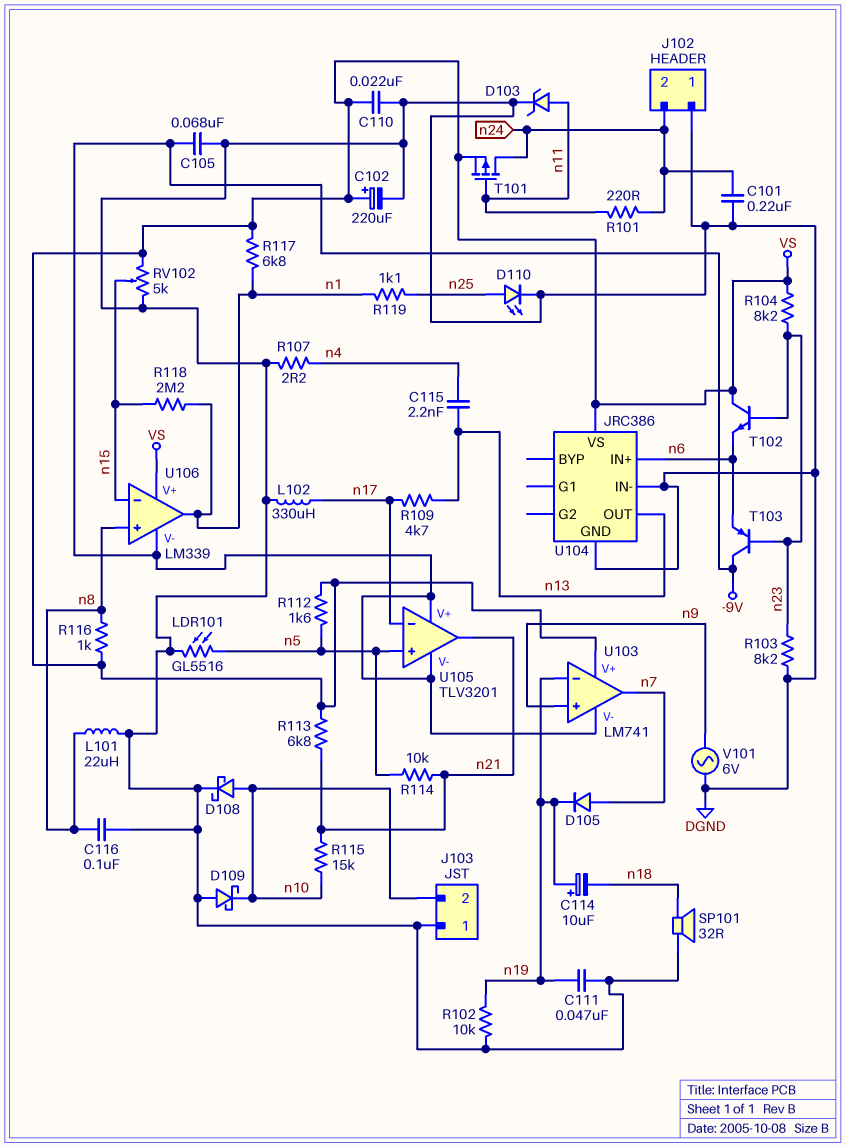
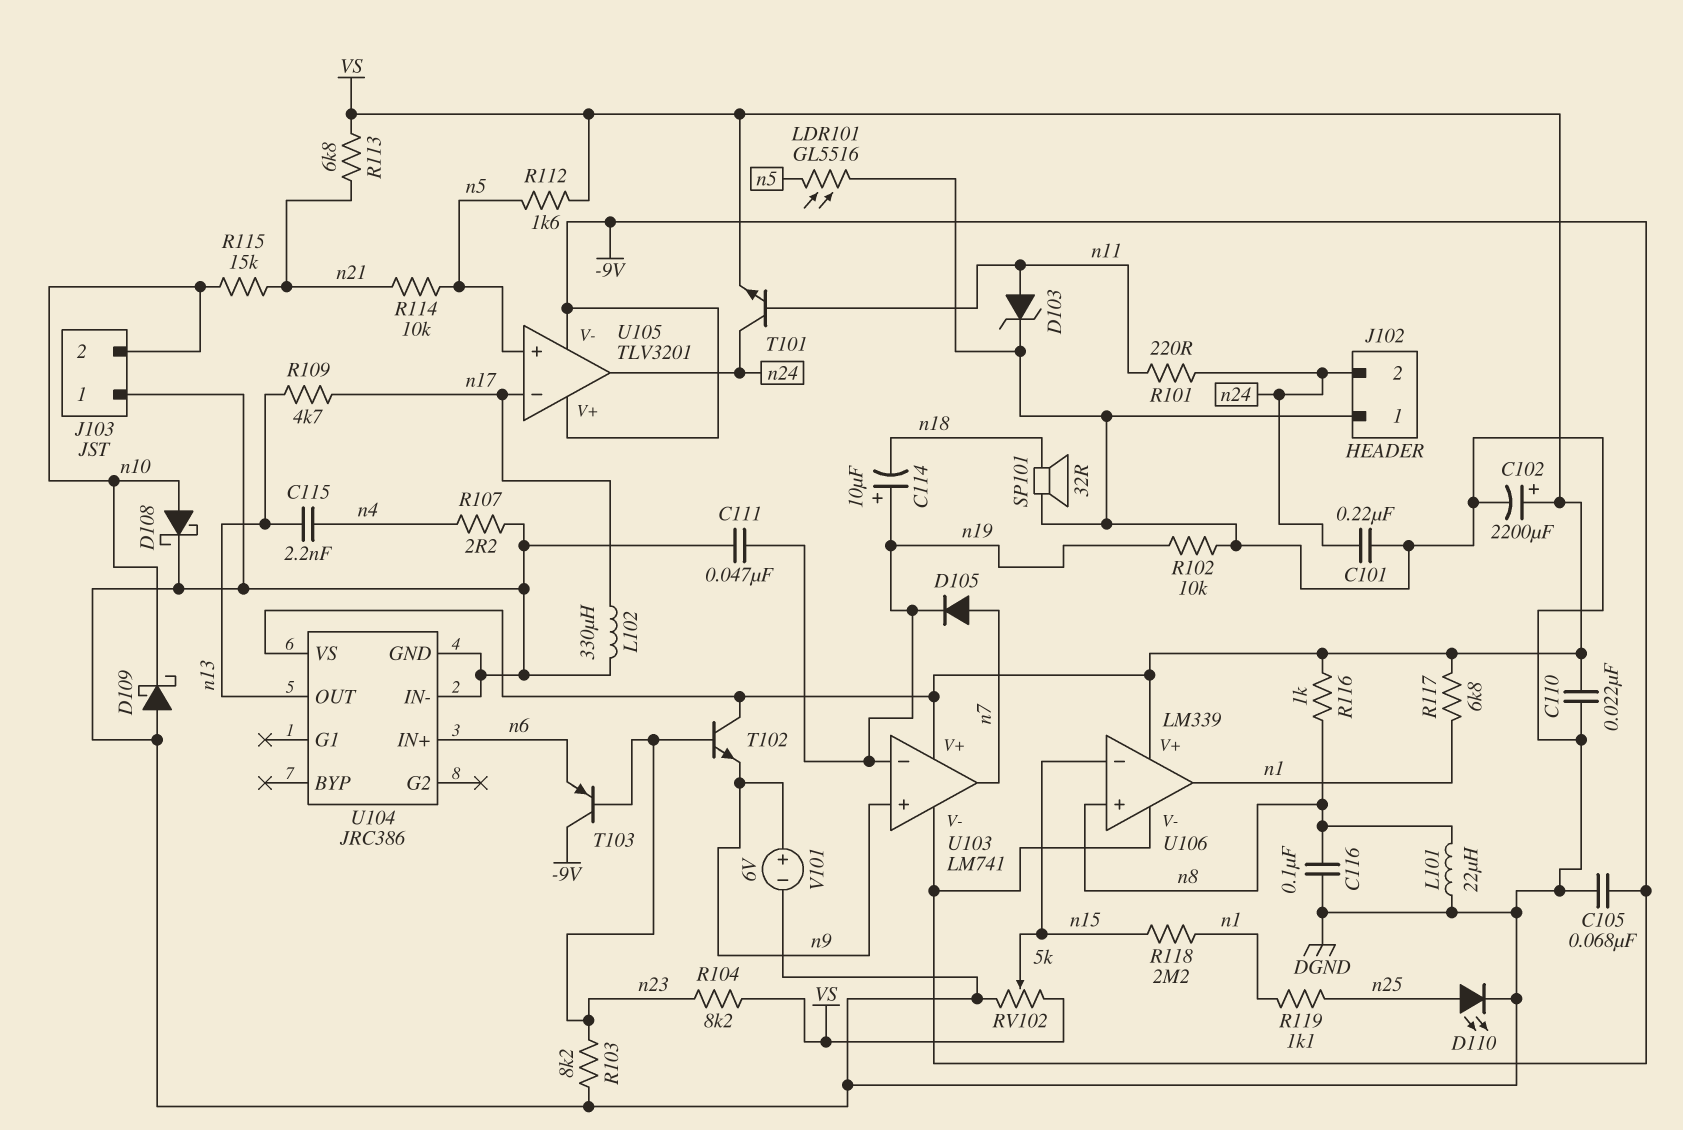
C102: 220uF (plus VS, minus DGND) -> 2200uF (plus VS, minus DGND)
T101: PMOS (G n11, D n24, S VS) -> NPN (B n11, C n24, E VS)
T102: NPN (B n23, C VS, E n6) -> NPN (B n23, C VS, E n9)
U105 pin out: n21 -> n24
V101: AC 6V (DGND, n9) -> 6V (plus n9, minus DGND)

